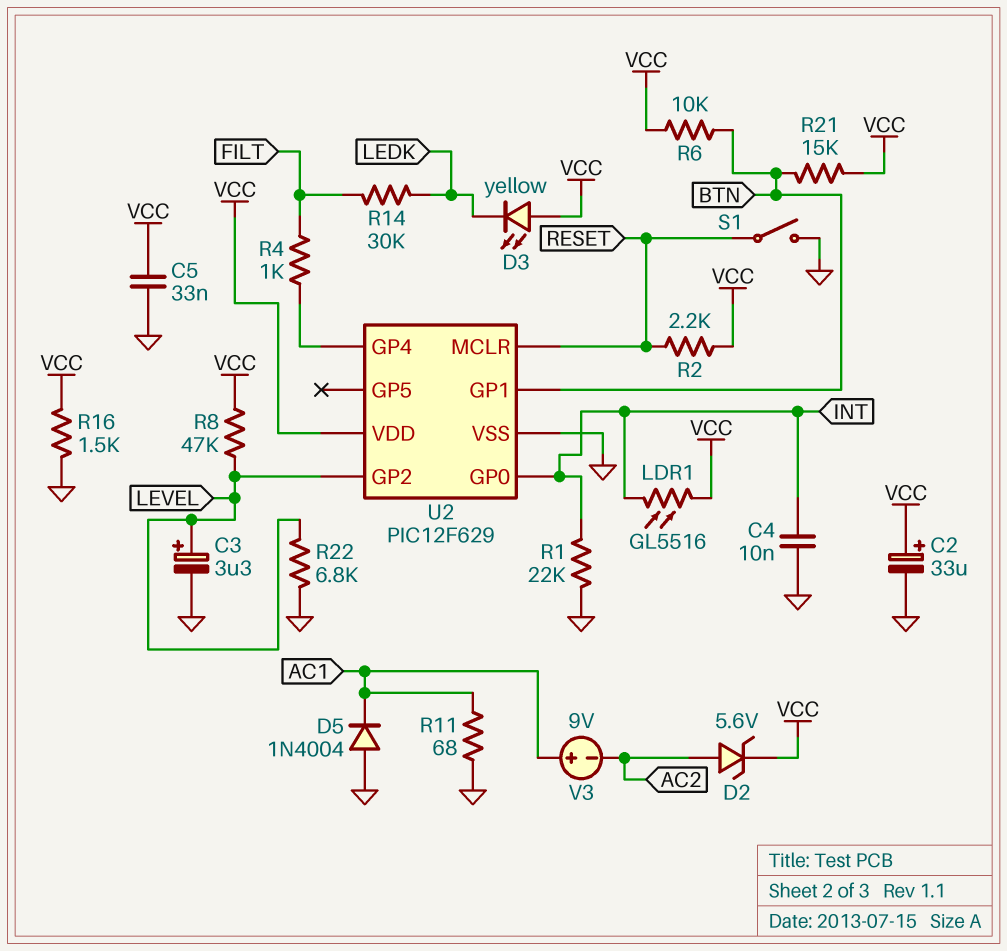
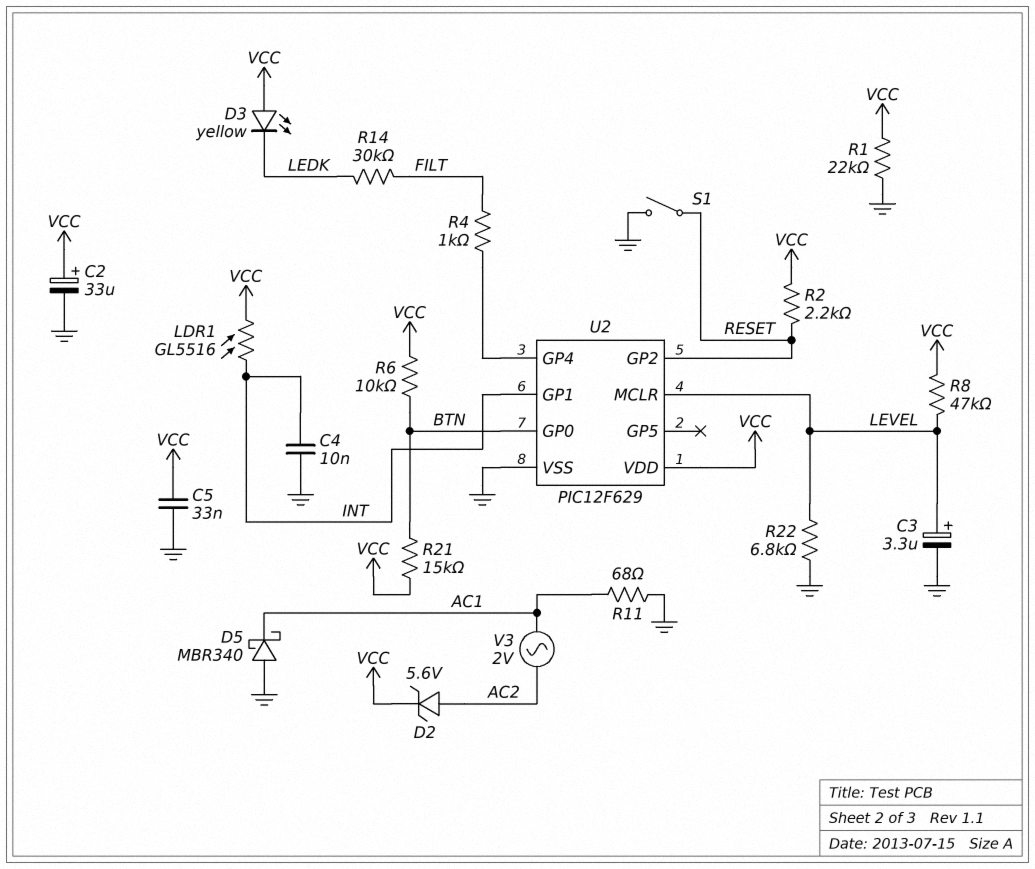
D5: diode 1N4004 (A GND, K AC1) -> schottky MBR340 (A GND, K AC1)
R1: 22k (GND, INT) -> 22k (GND, VCC)
R16: 1.5k (GND, VCC) -> none
U2 pin GP0: INT -> BTN
U2 pin GP1: BTN -> INT
U2 pin GP2: LEVEL -> RESET
U2 pin MCLR: RESET -> LEVEL
V3: 9V (plus AC1, minus AC2) -> AC 2V (AC1, AC2)

